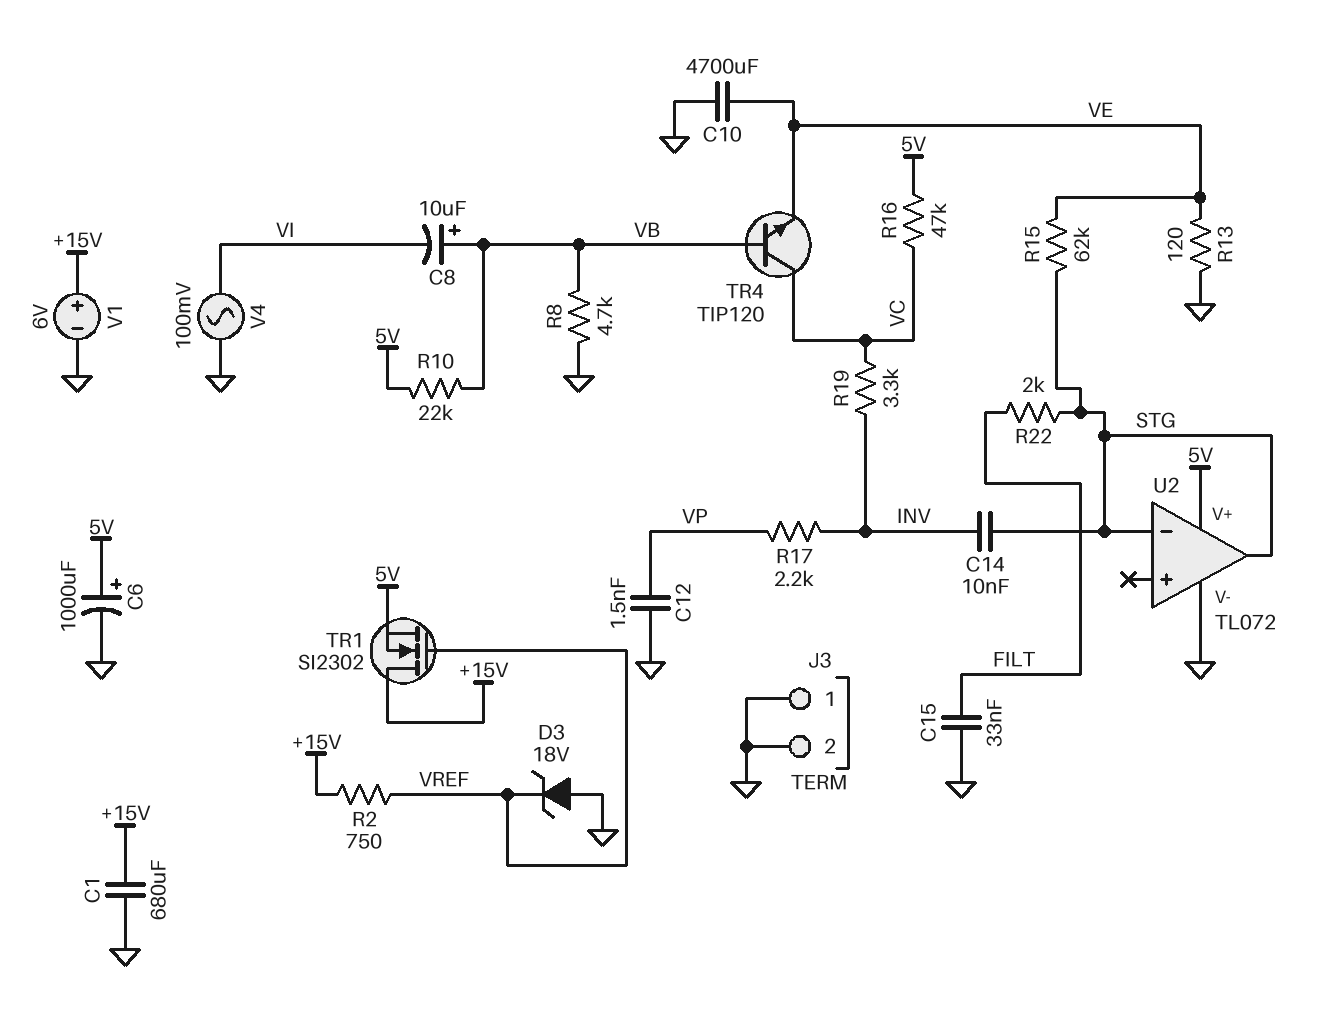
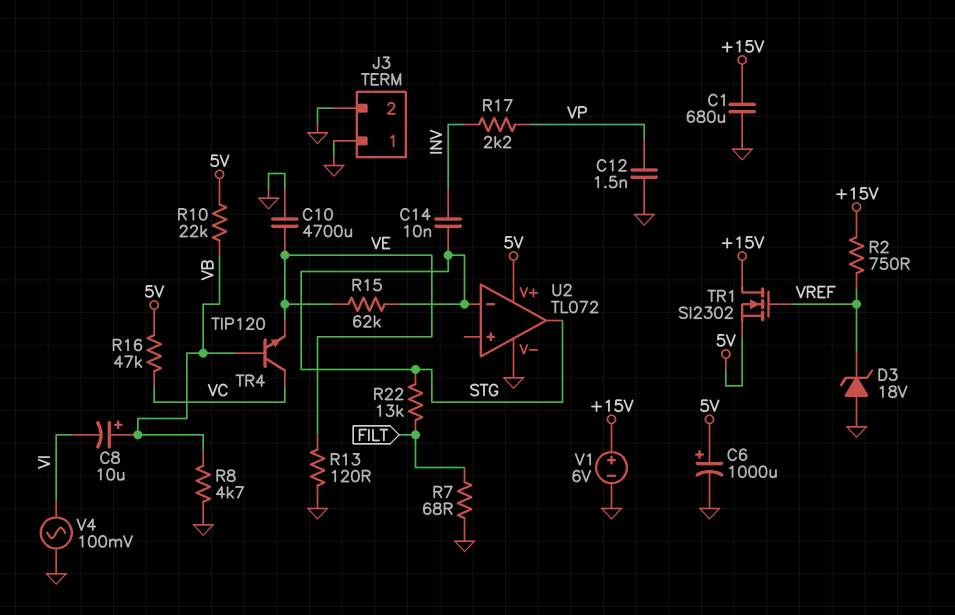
C15: 33nF (FILT, GND) -> none
R7: none -> 68 (FILT, GND)
R19: 3.3k (INV, VC) -> none
R22: 2k (FILT, STG) -> 13k (FILT, STG)

